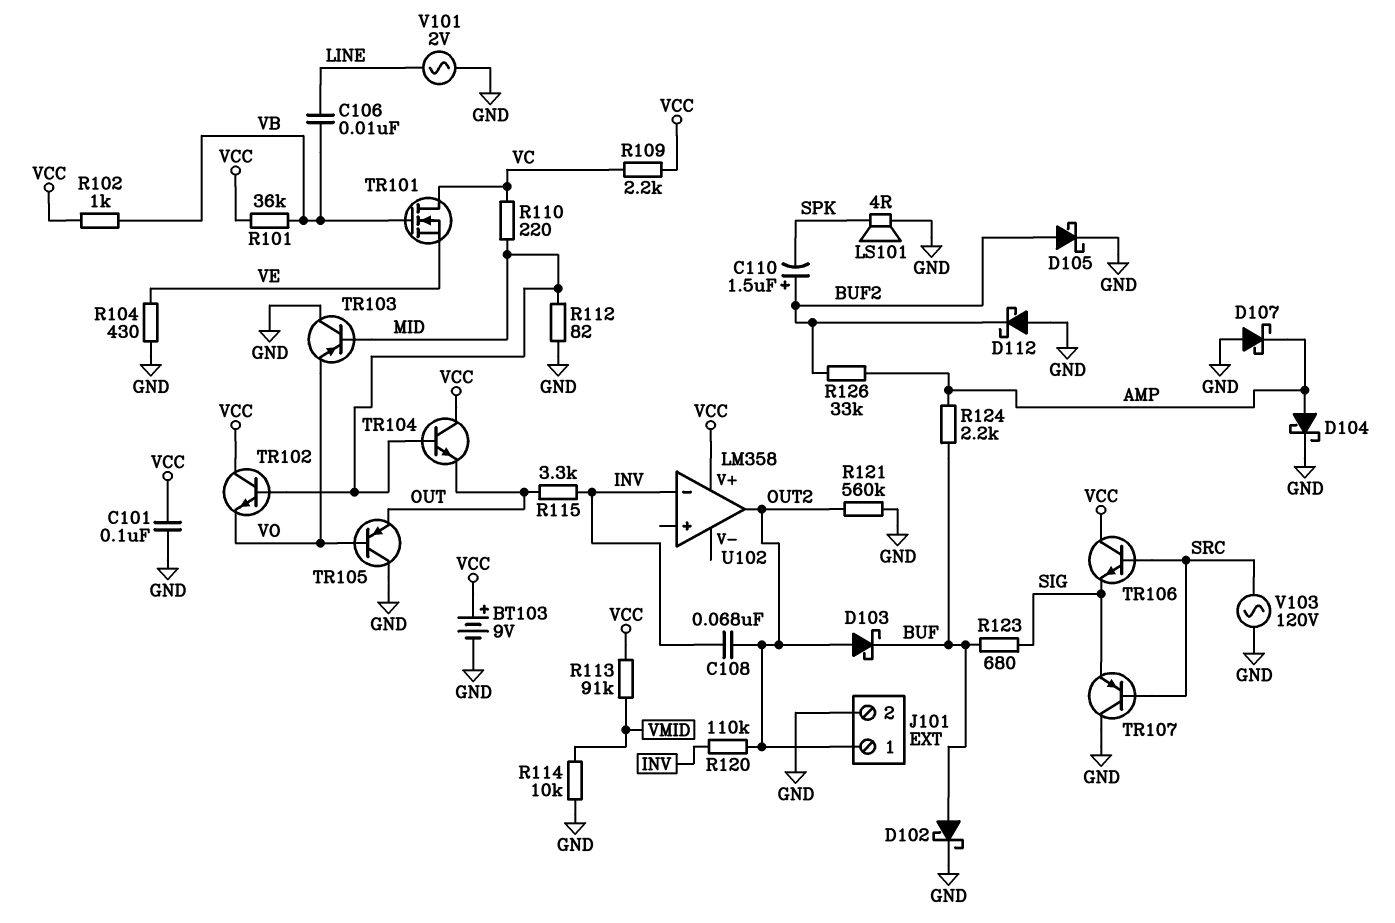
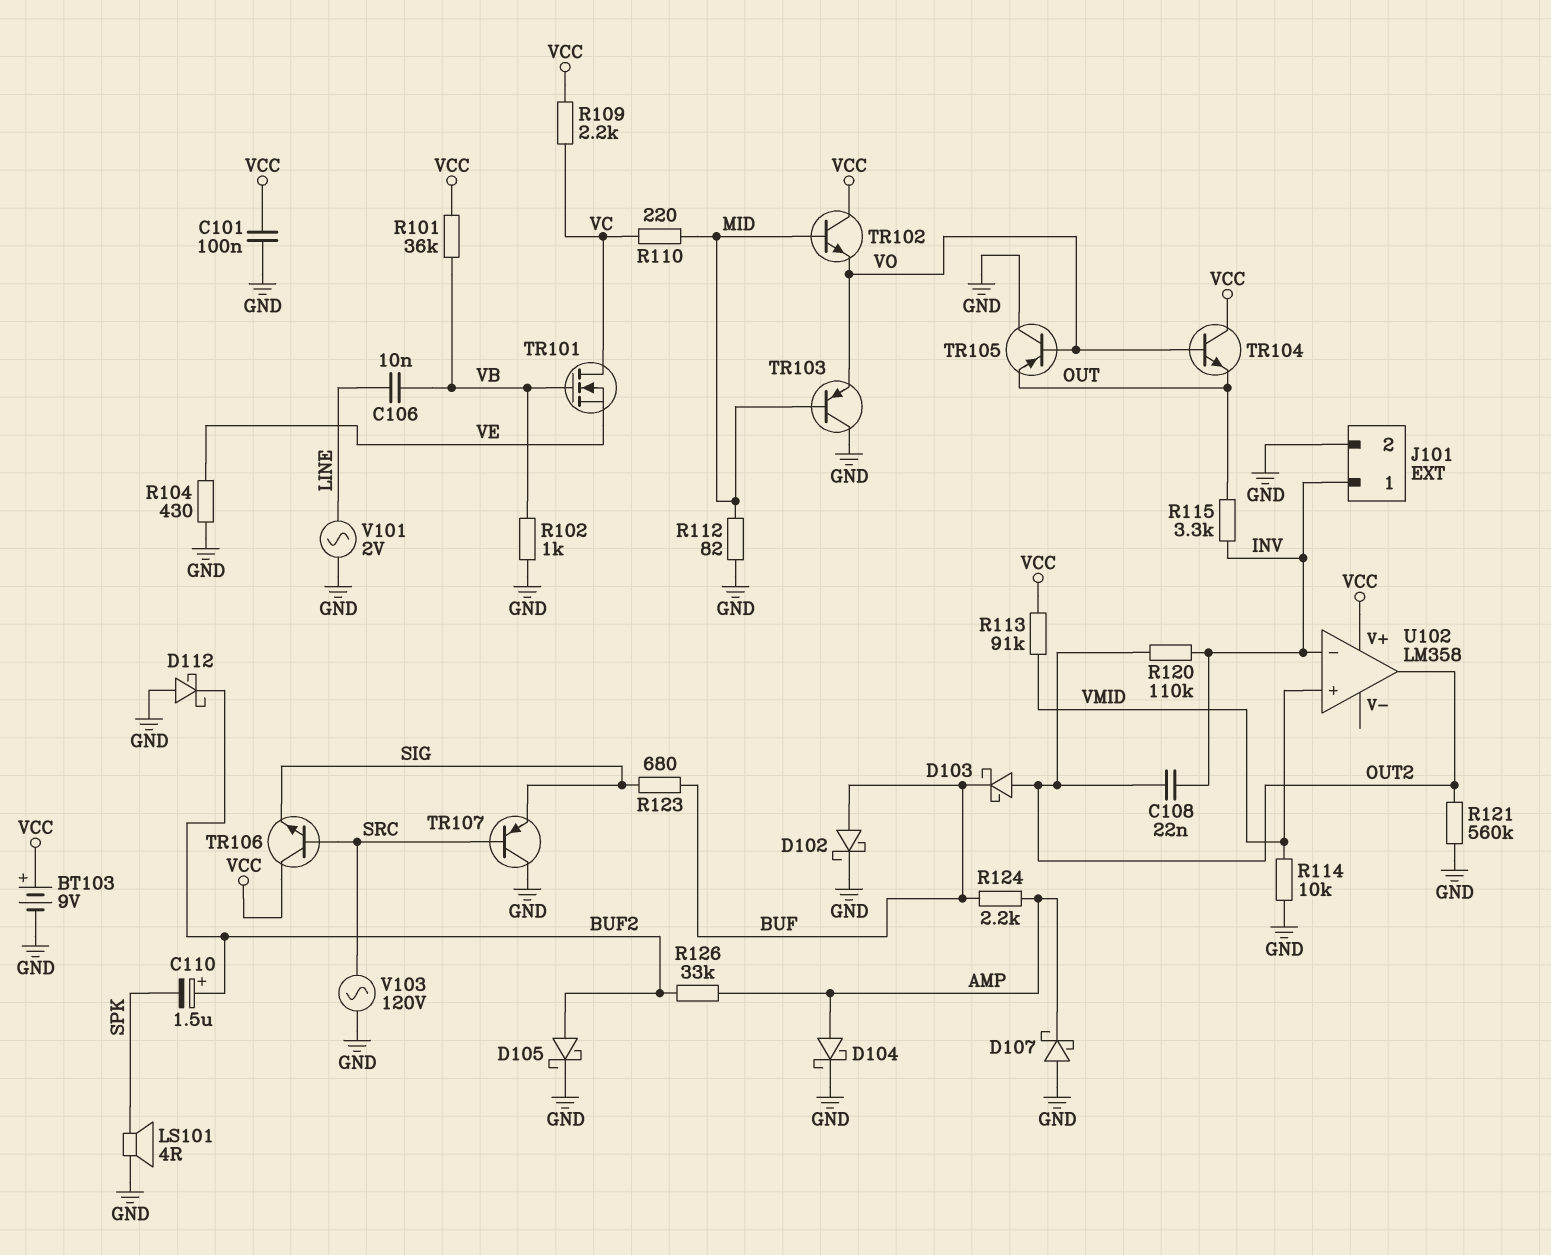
C108: 68nF (INV, OUT2) -> 22nF (INV, OUT2)
J101 pin 1: OUT2 -> INV
R102: 1k (VB, VCC) -> 1k (GND, VB)
TR104: NPN (B MID, C VCC, E OUT) -> NPN (B VO, C VCC, E OUT)
U102 pin in+: none -> VMID

